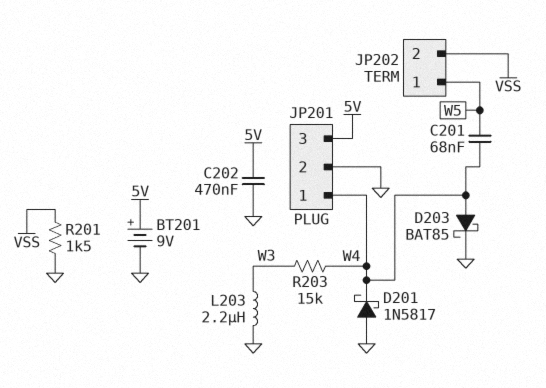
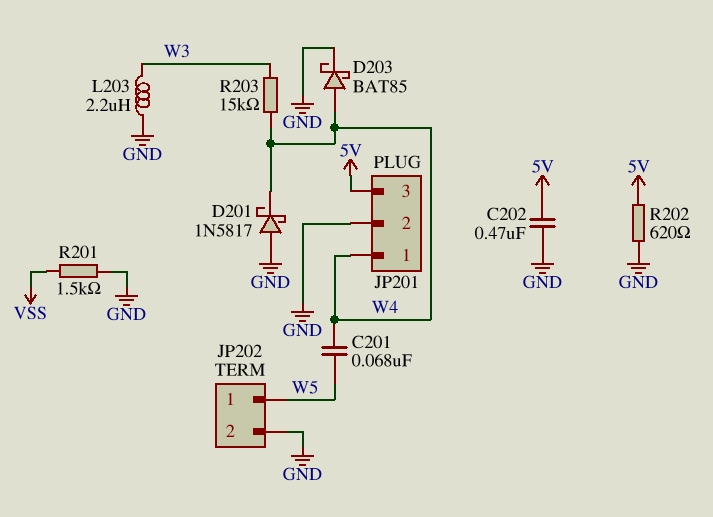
BT201: 9V (plus 5V, minus GND) -> none
JP202 pin 2: VSS -> GND
R202: none -> 620 (5V, GND)

